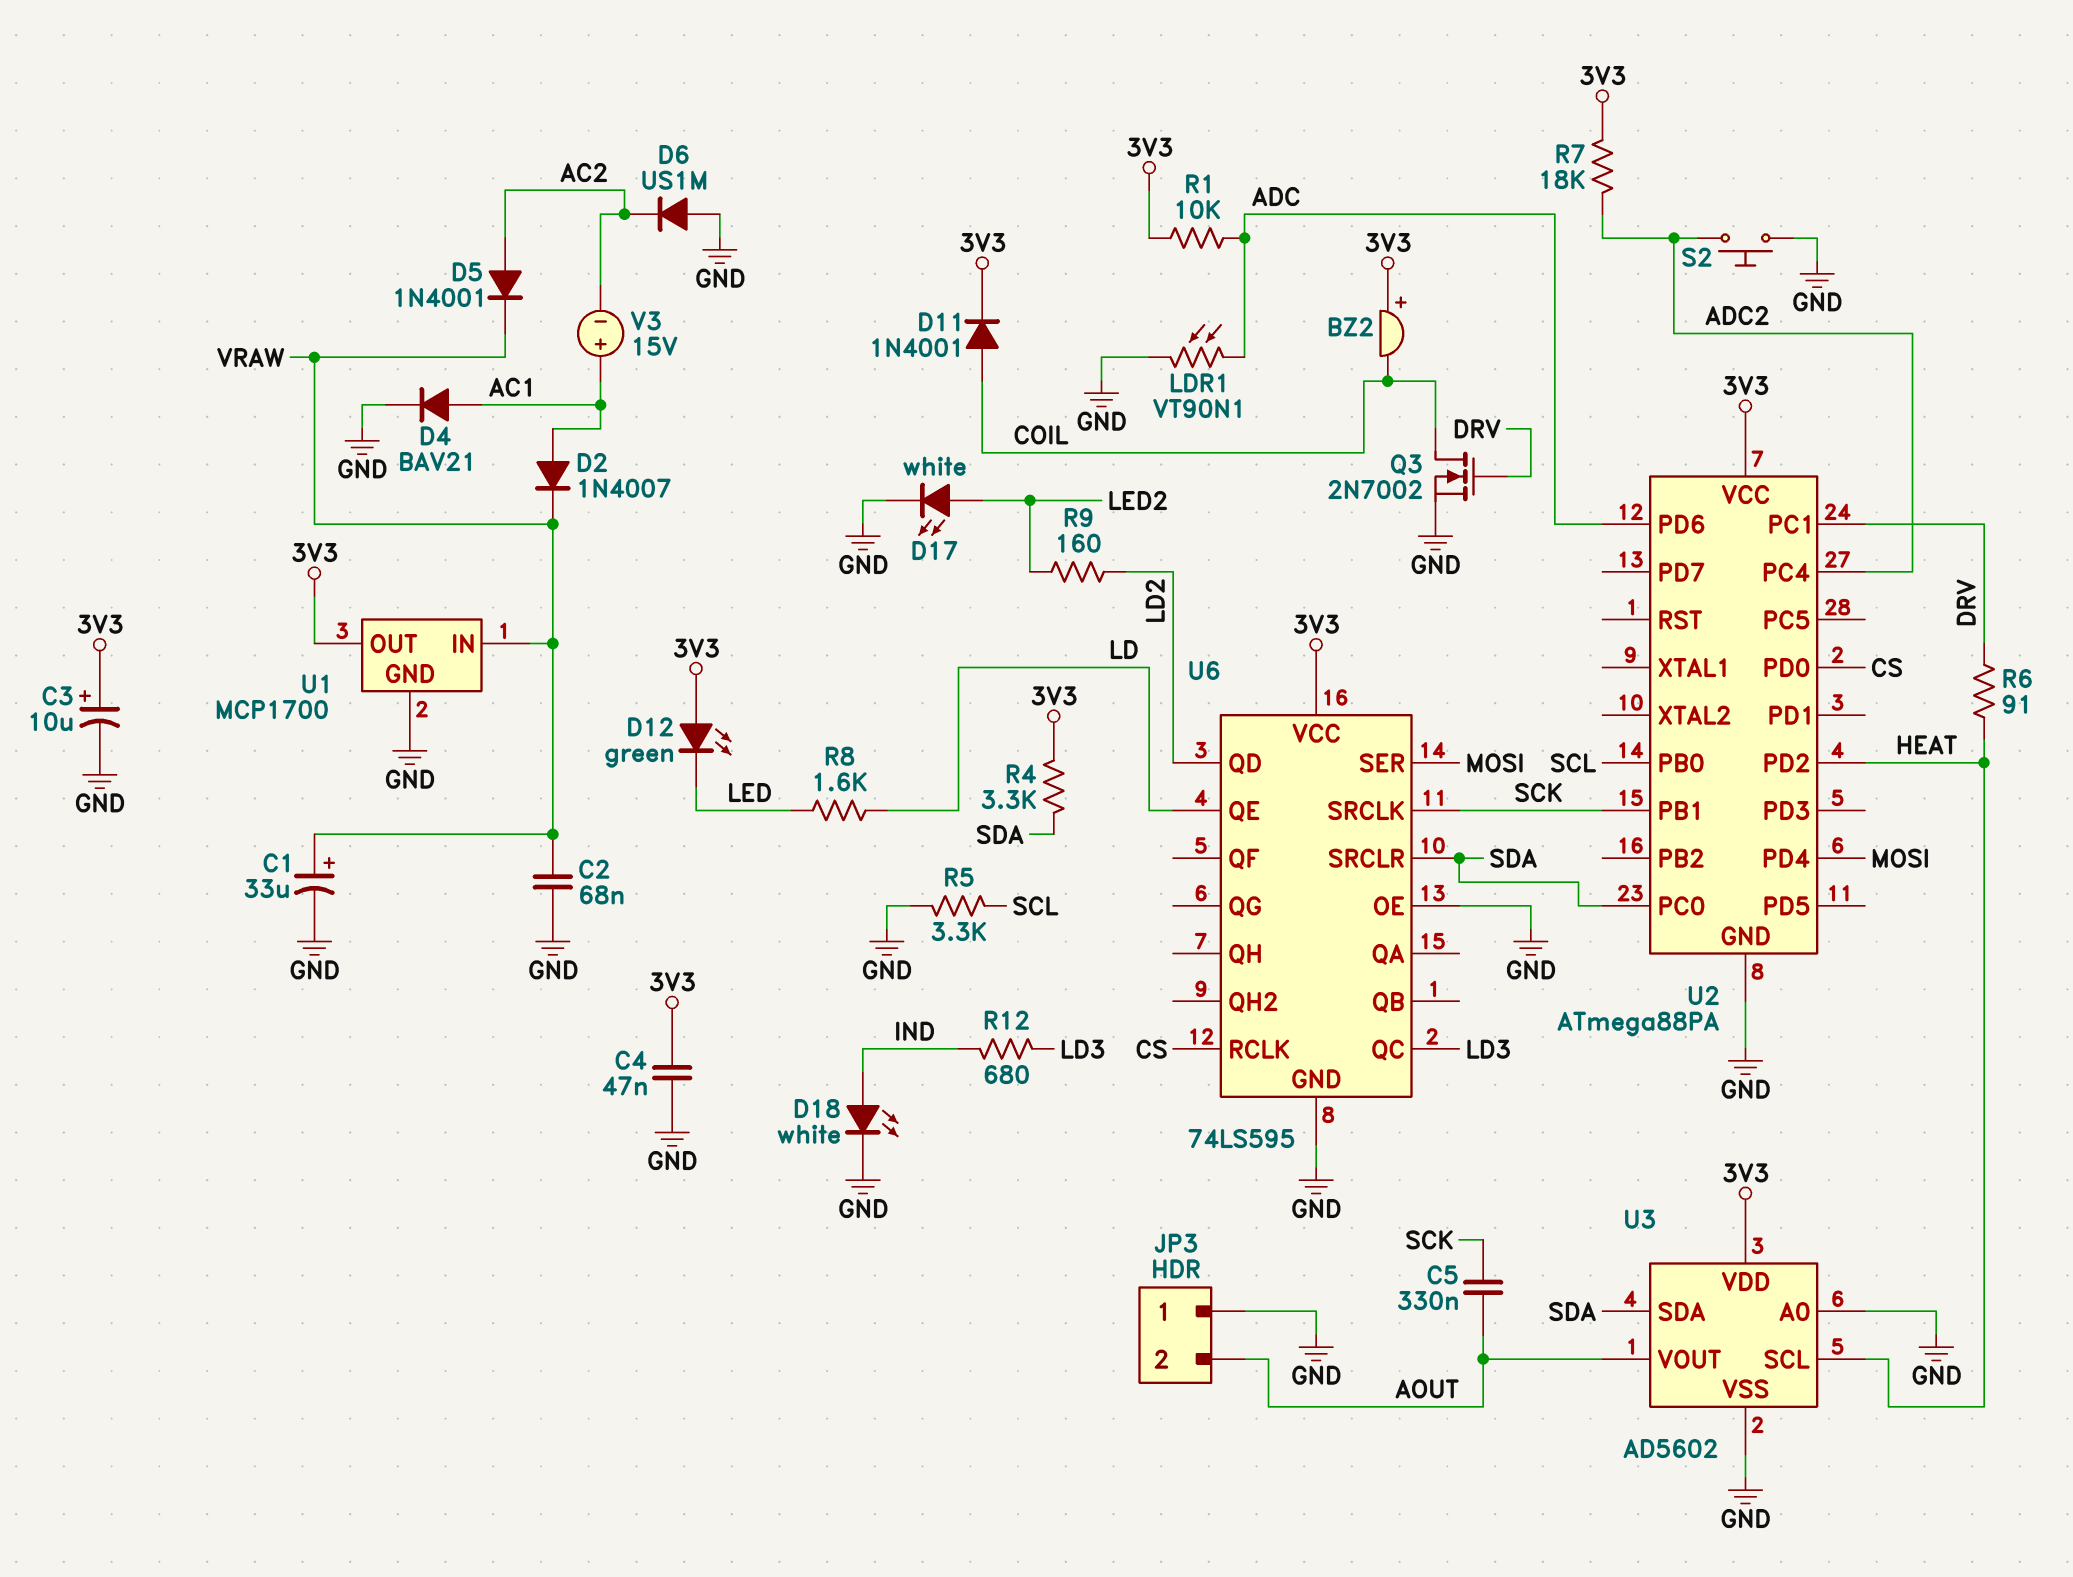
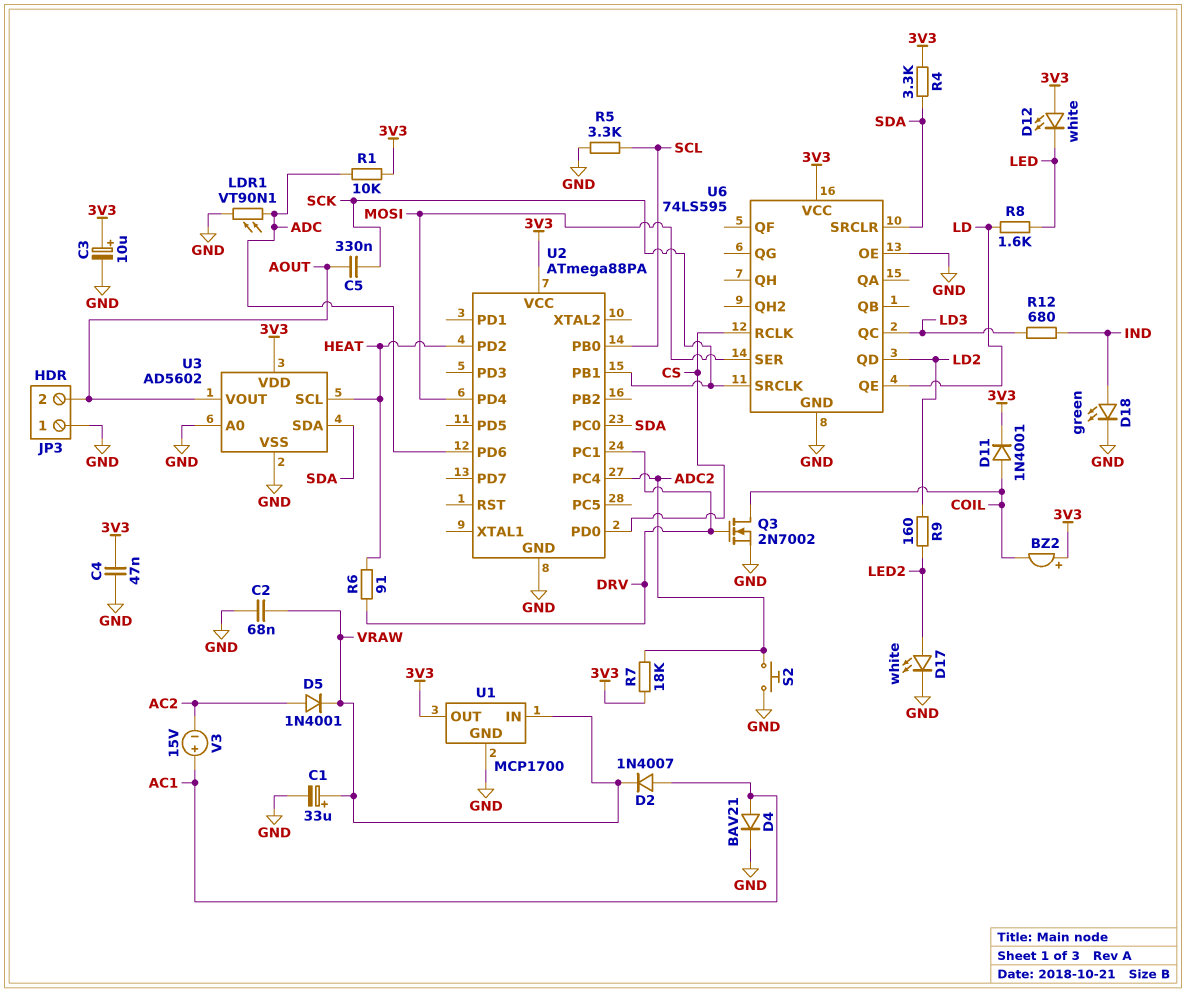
D6: diode US1M (A GND, K AC2) -> none
D12: LED green (A 3V3, K LED) -> LED white (A 3V3, K LED)
D18: LED white (A IND, K GND) -> LED green (A IND, K GND)

